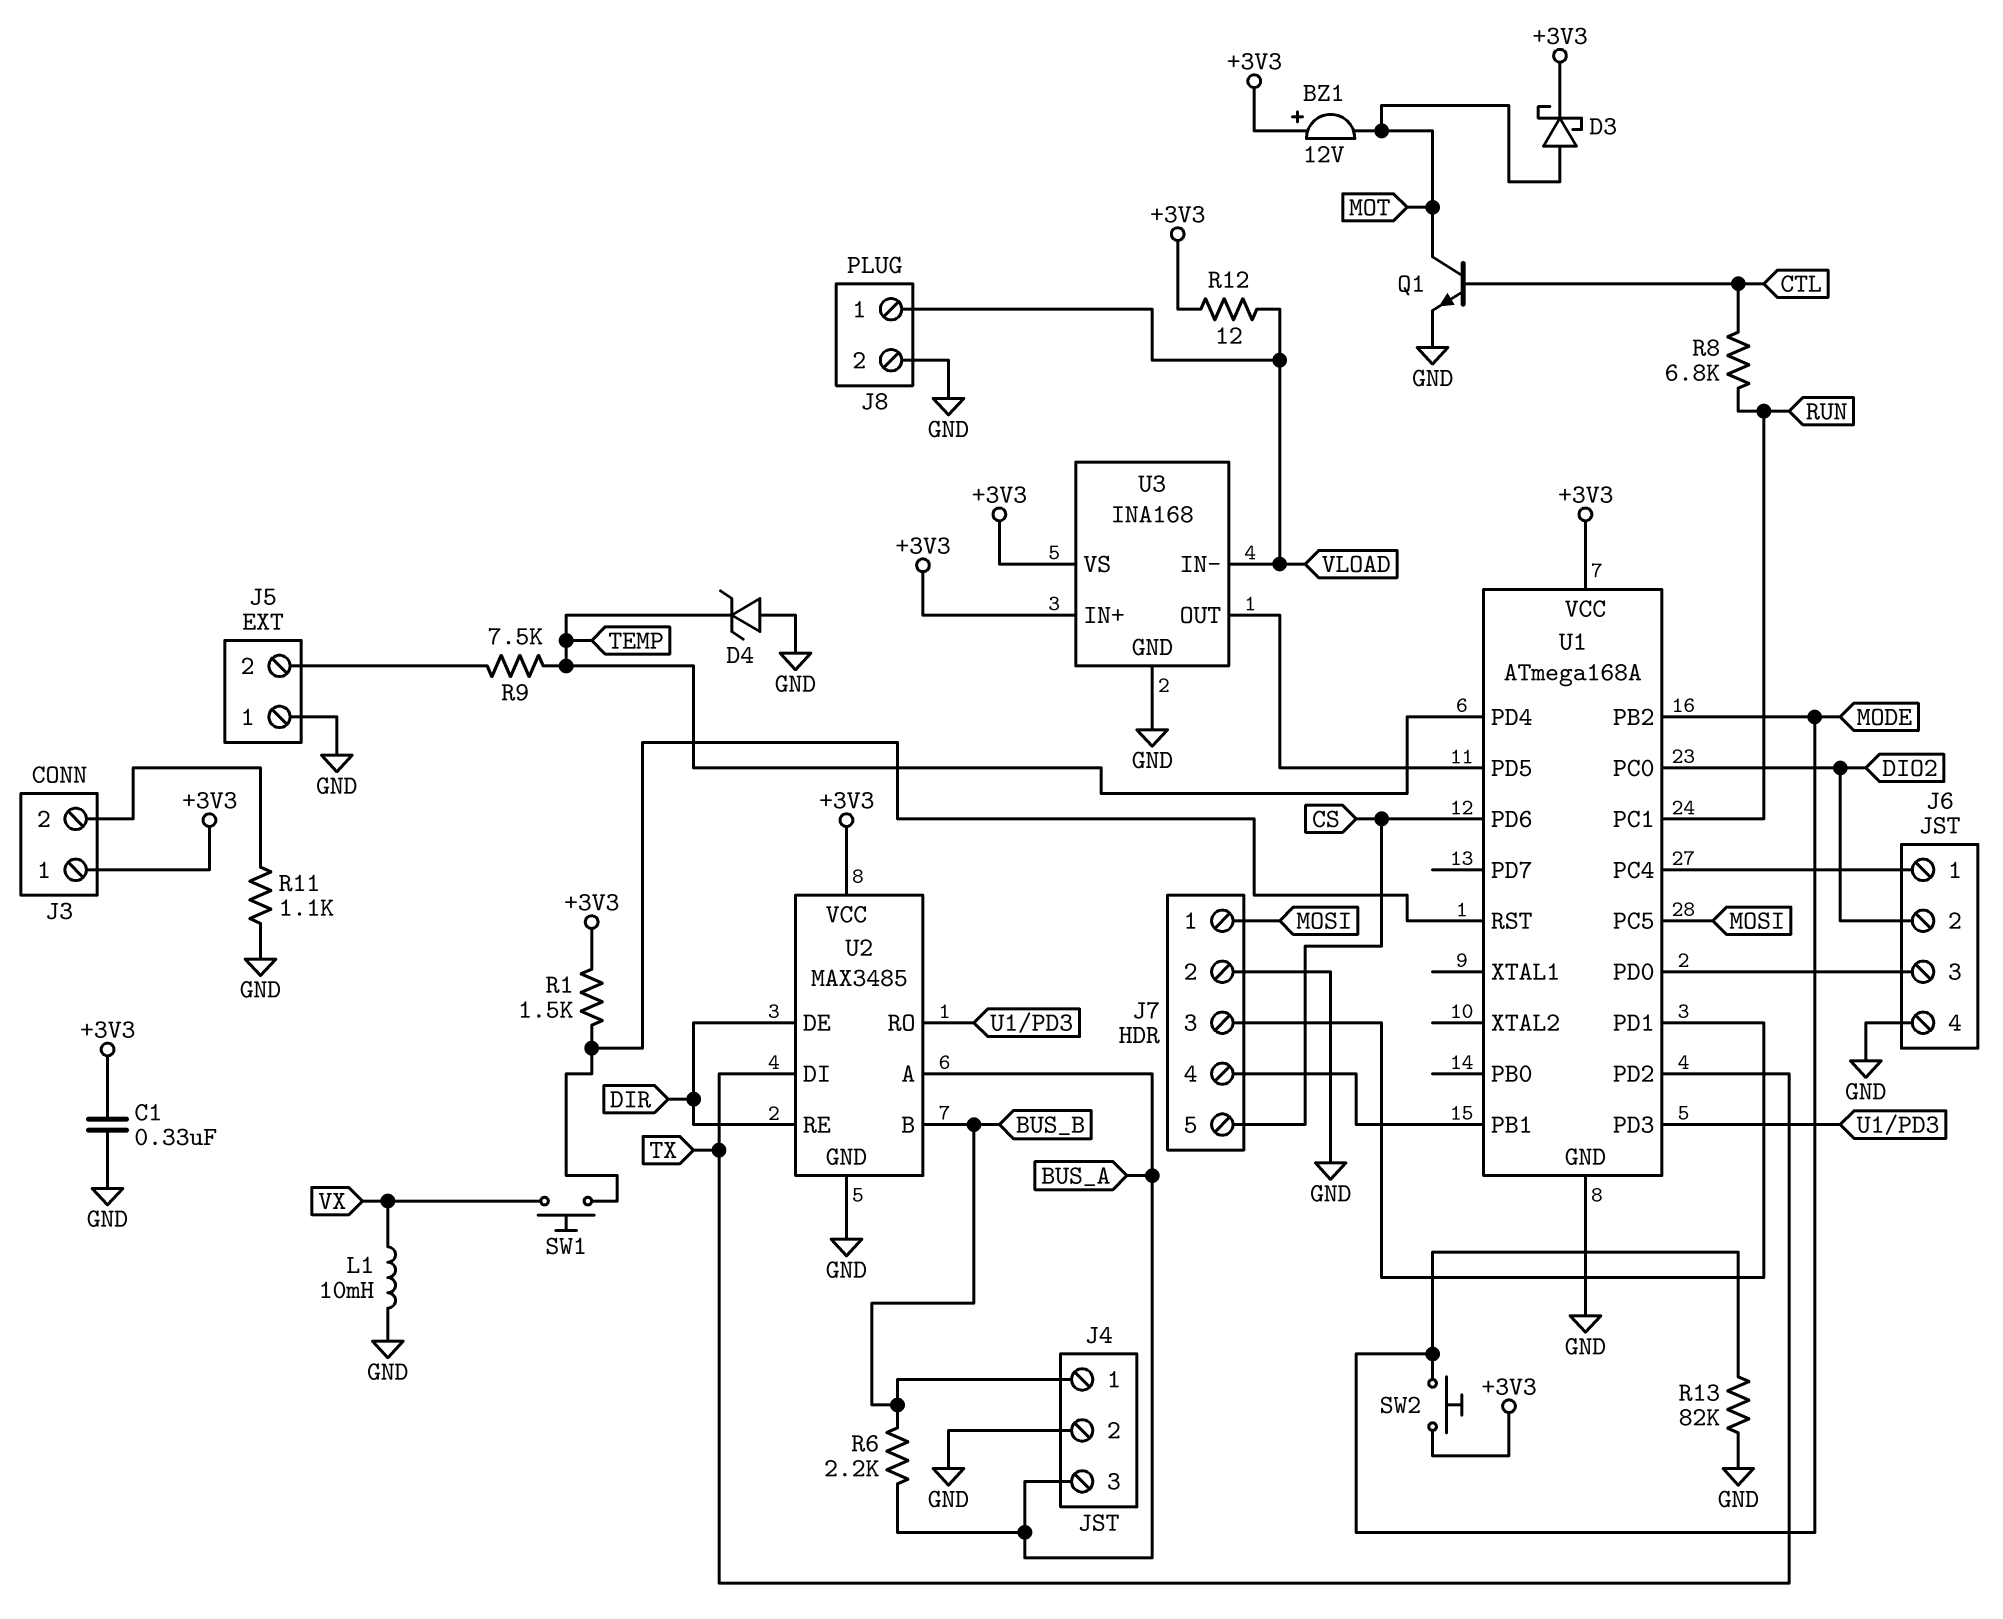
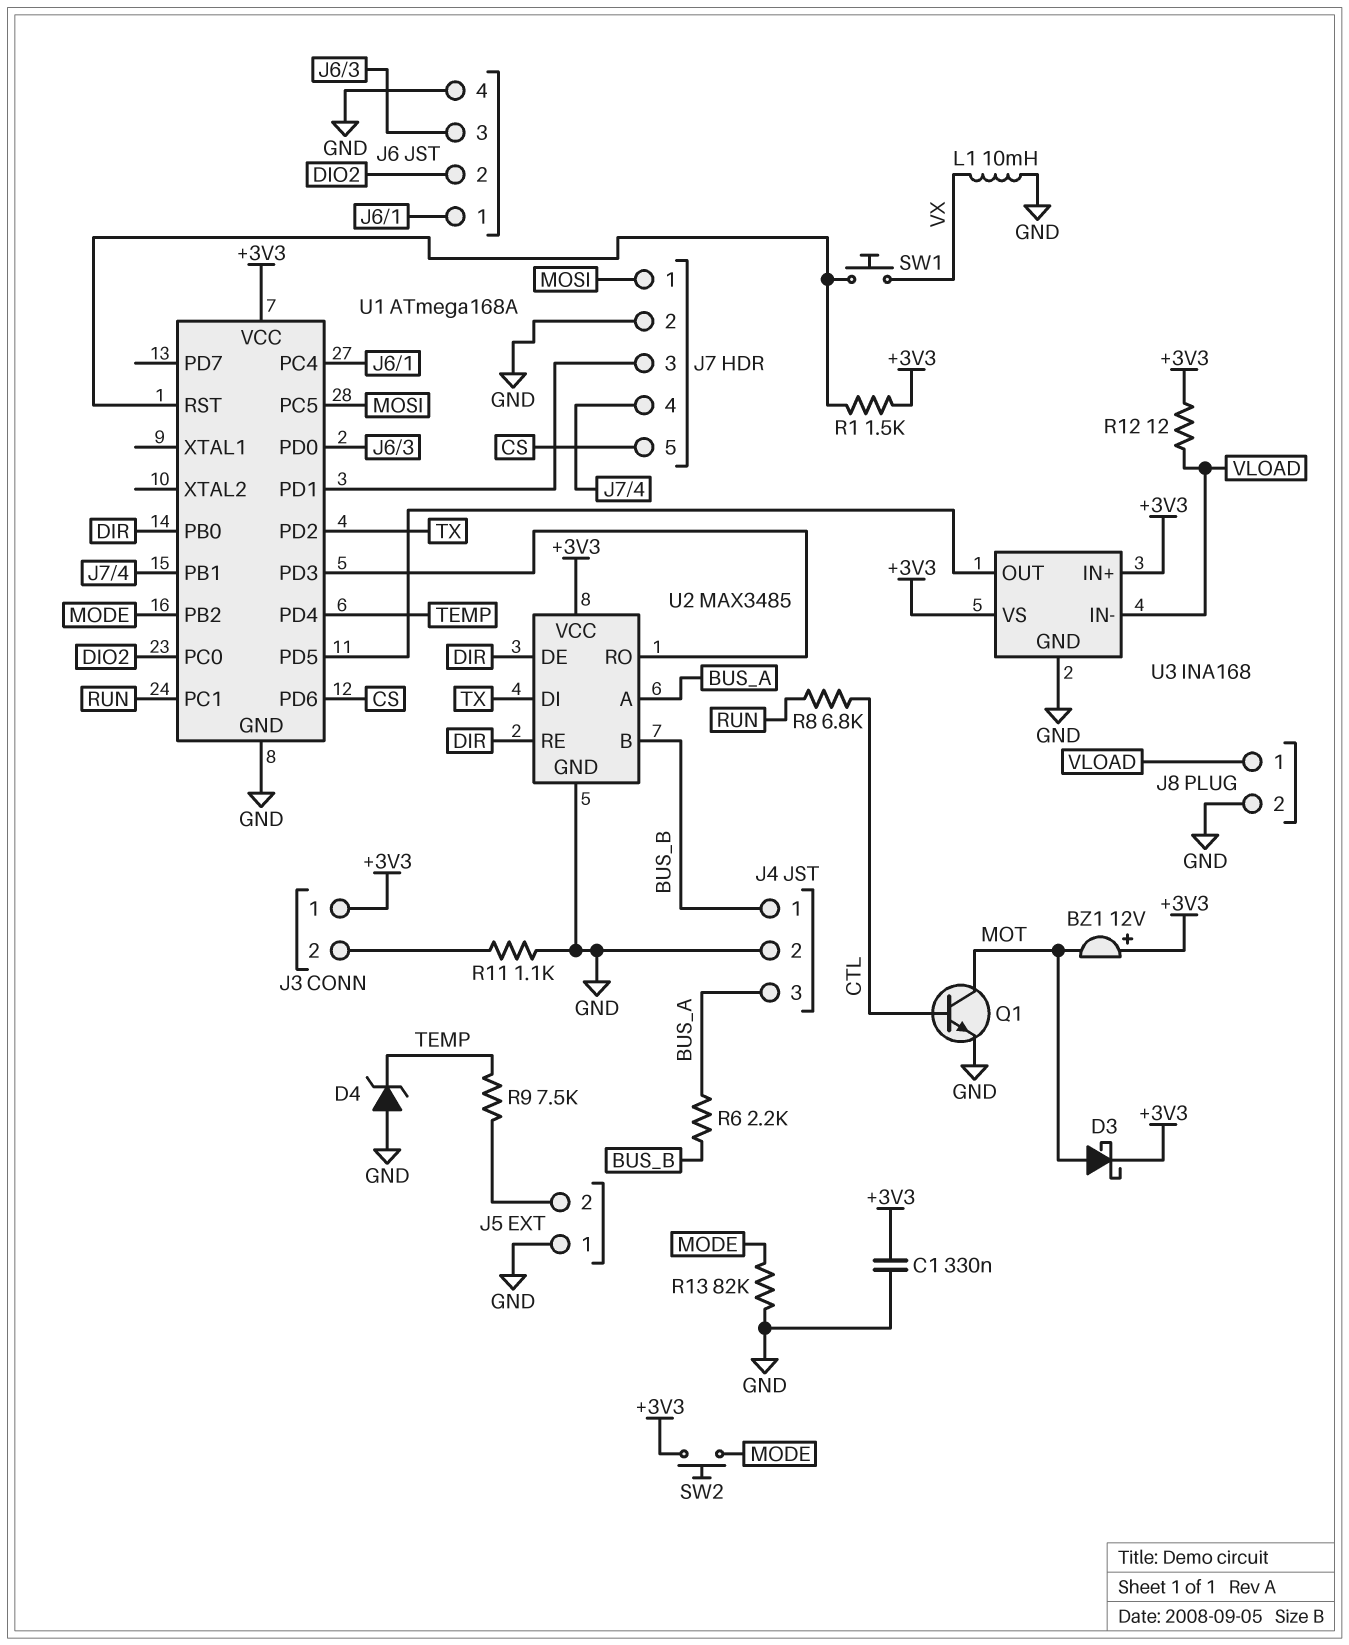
U1 pin PB0: none -> DIR

